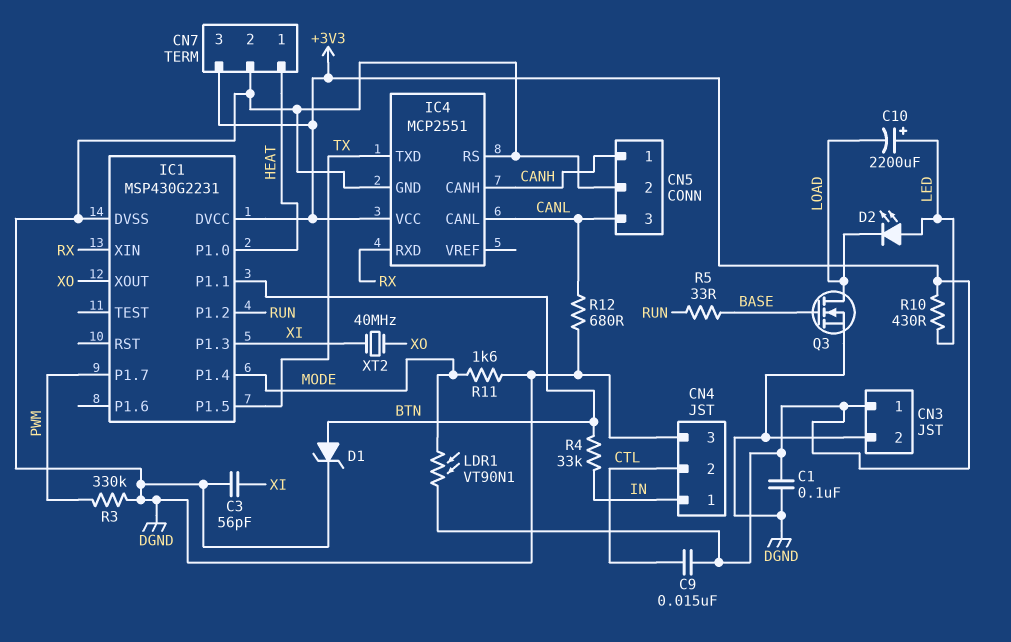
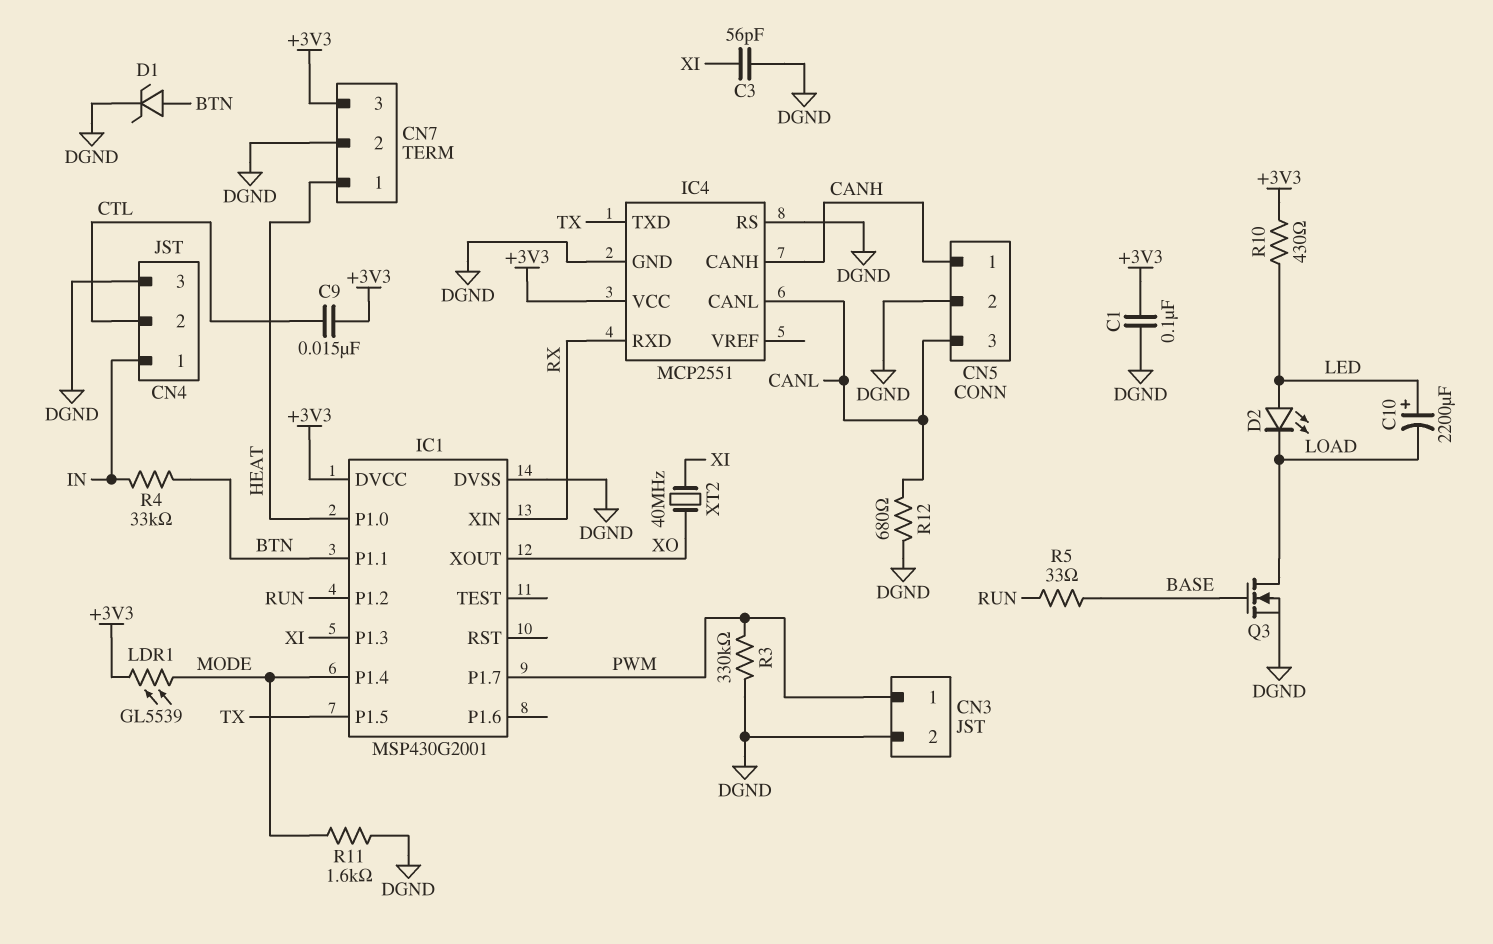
CN3 pin 1: +3V3 -> PWM
IC1: MSP430G2231 -> MSP430G2001
LDR1: VT90N1 (+3V3, MODE) -> GL5539 (+3V3, MODE)

